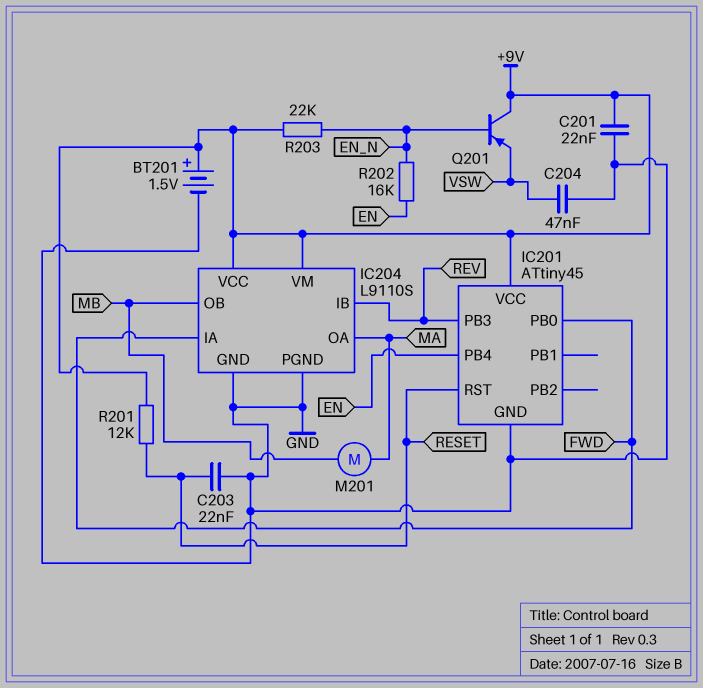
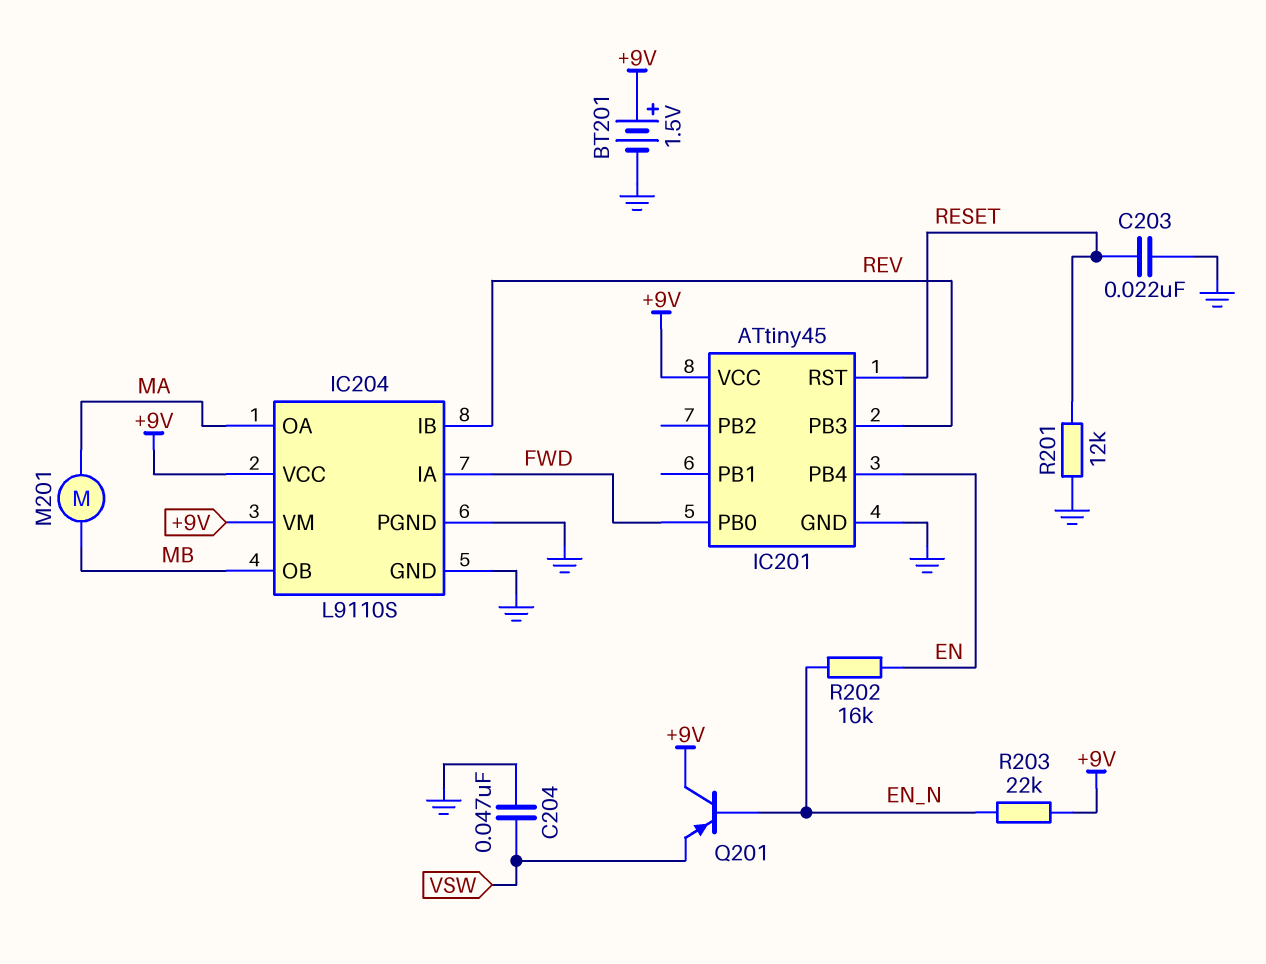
C201: 22nF (+9V, GND) -> none
R201: 12k (+9V, RESET) -> 12k (GND, RESET)

